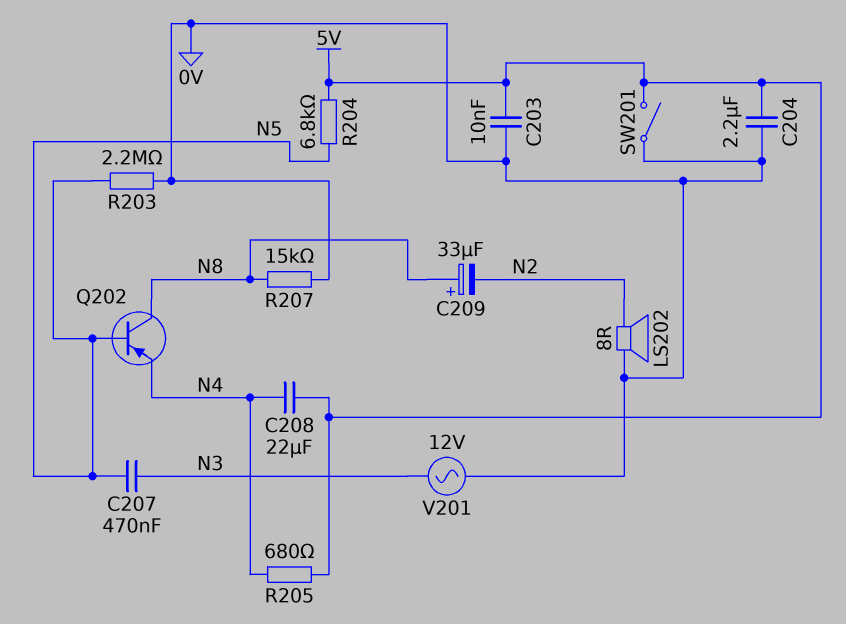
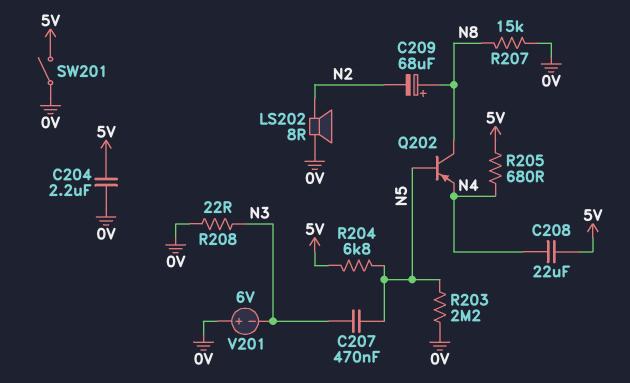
C203: 10nF (0V, 5V) -> none
C209: 33uF (plus N8, minus N2) -> 68uF (plus N8, minus N2)
R208: none -> 22 (0V, N3)
V201: AC 12V (0V, N3) -> 6V (plus 0V, minus N3)

